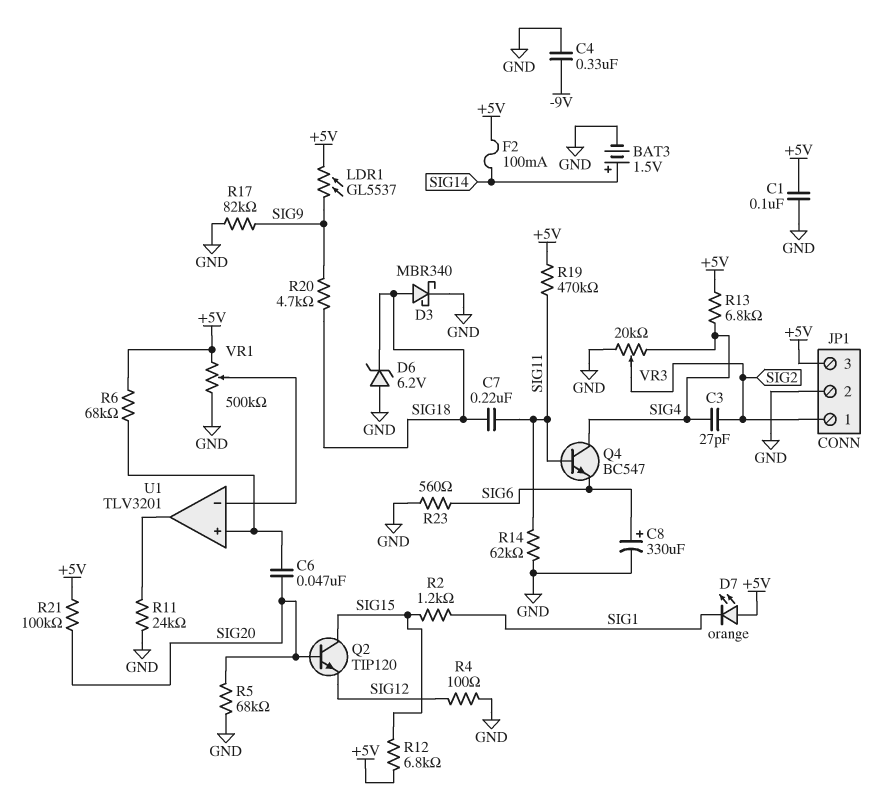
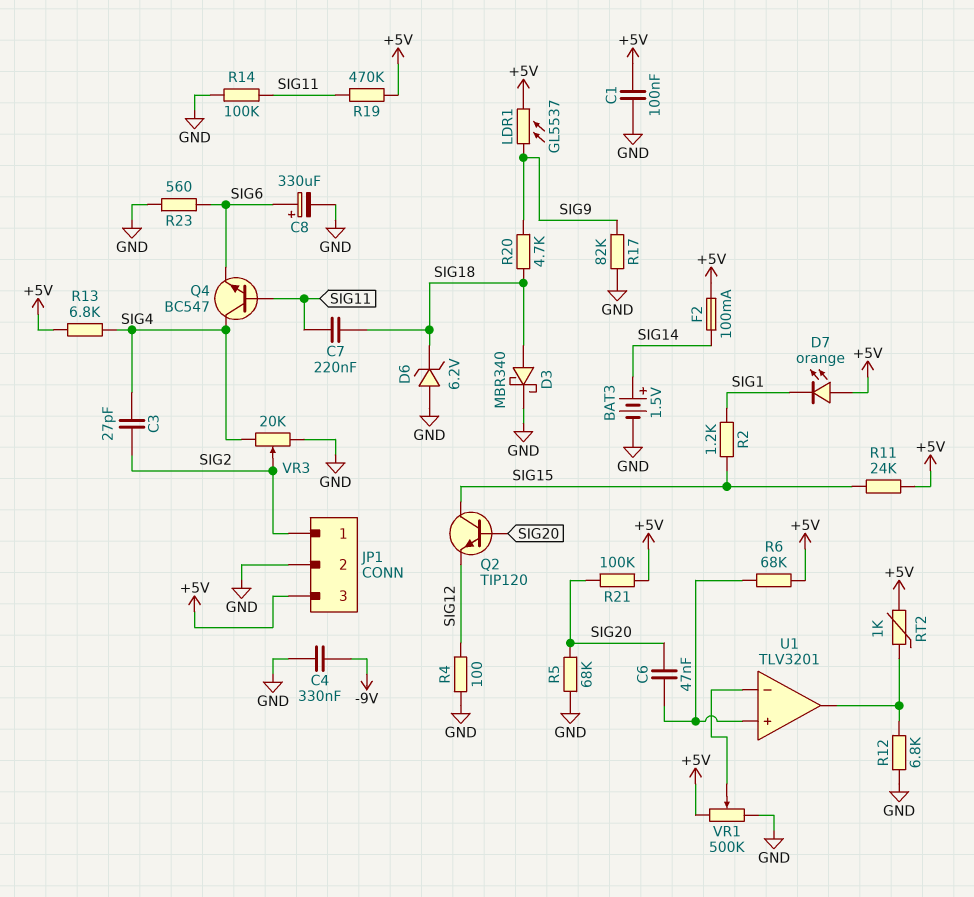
R11: 24k (GND, U1/out) -> 24k (+5V, SIG15)
R12: 6.8k (+5V, SIG15) -> 6.8k (GND, U1/out)
R14: 62k (GND, SIG11) -> 100k (GND, SIG11)
RT2: none -> 1k (+5V, U1/out)

